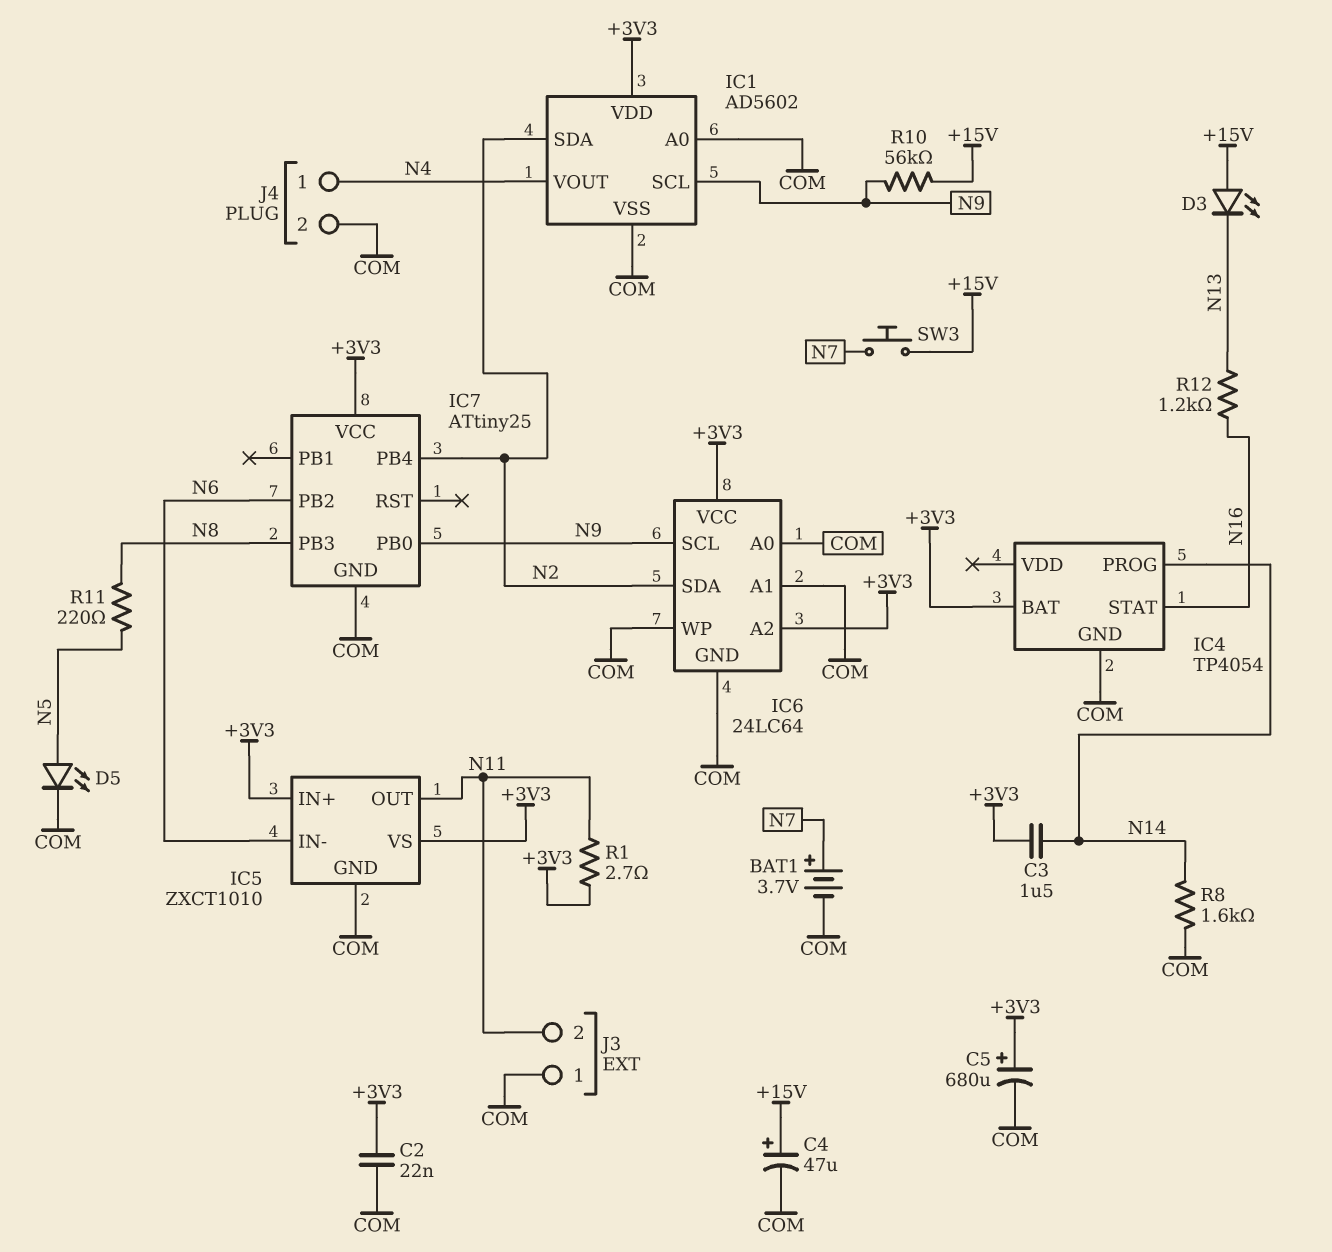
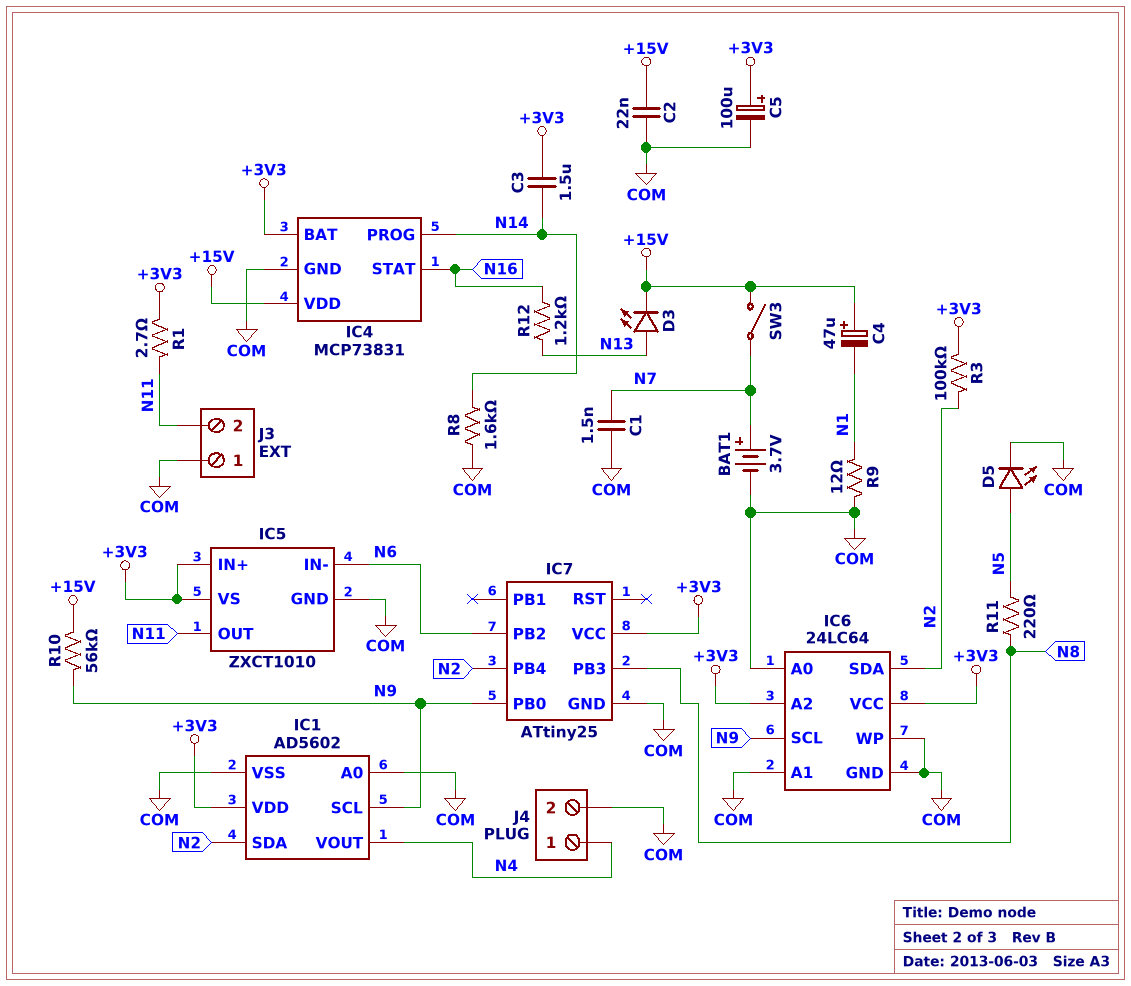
C1: none -> 1.5nF (COM, N7)
C2: 22nF (+3V3, COM) -> 22nF (+15V, COM)
C4: 47uF (plus +15V, minus COM) -> 47uF (plus +15V, minus N1)
C5: 680uF (plus +3V3, minus COM) -> 100uF (plus +3V3, minus COM)
D3: LED (A +15V, K N13) -> LED (A N13, K +15V)
IC4: TP4054 -> MCP73831
IC4 pin VDD: none -> +15V
R3: none -> 100k (+3V3, N2)
R9: none -> 12 (COM, N1)
SW3: button (+15V, N7) -> switch (+15V, N7)

